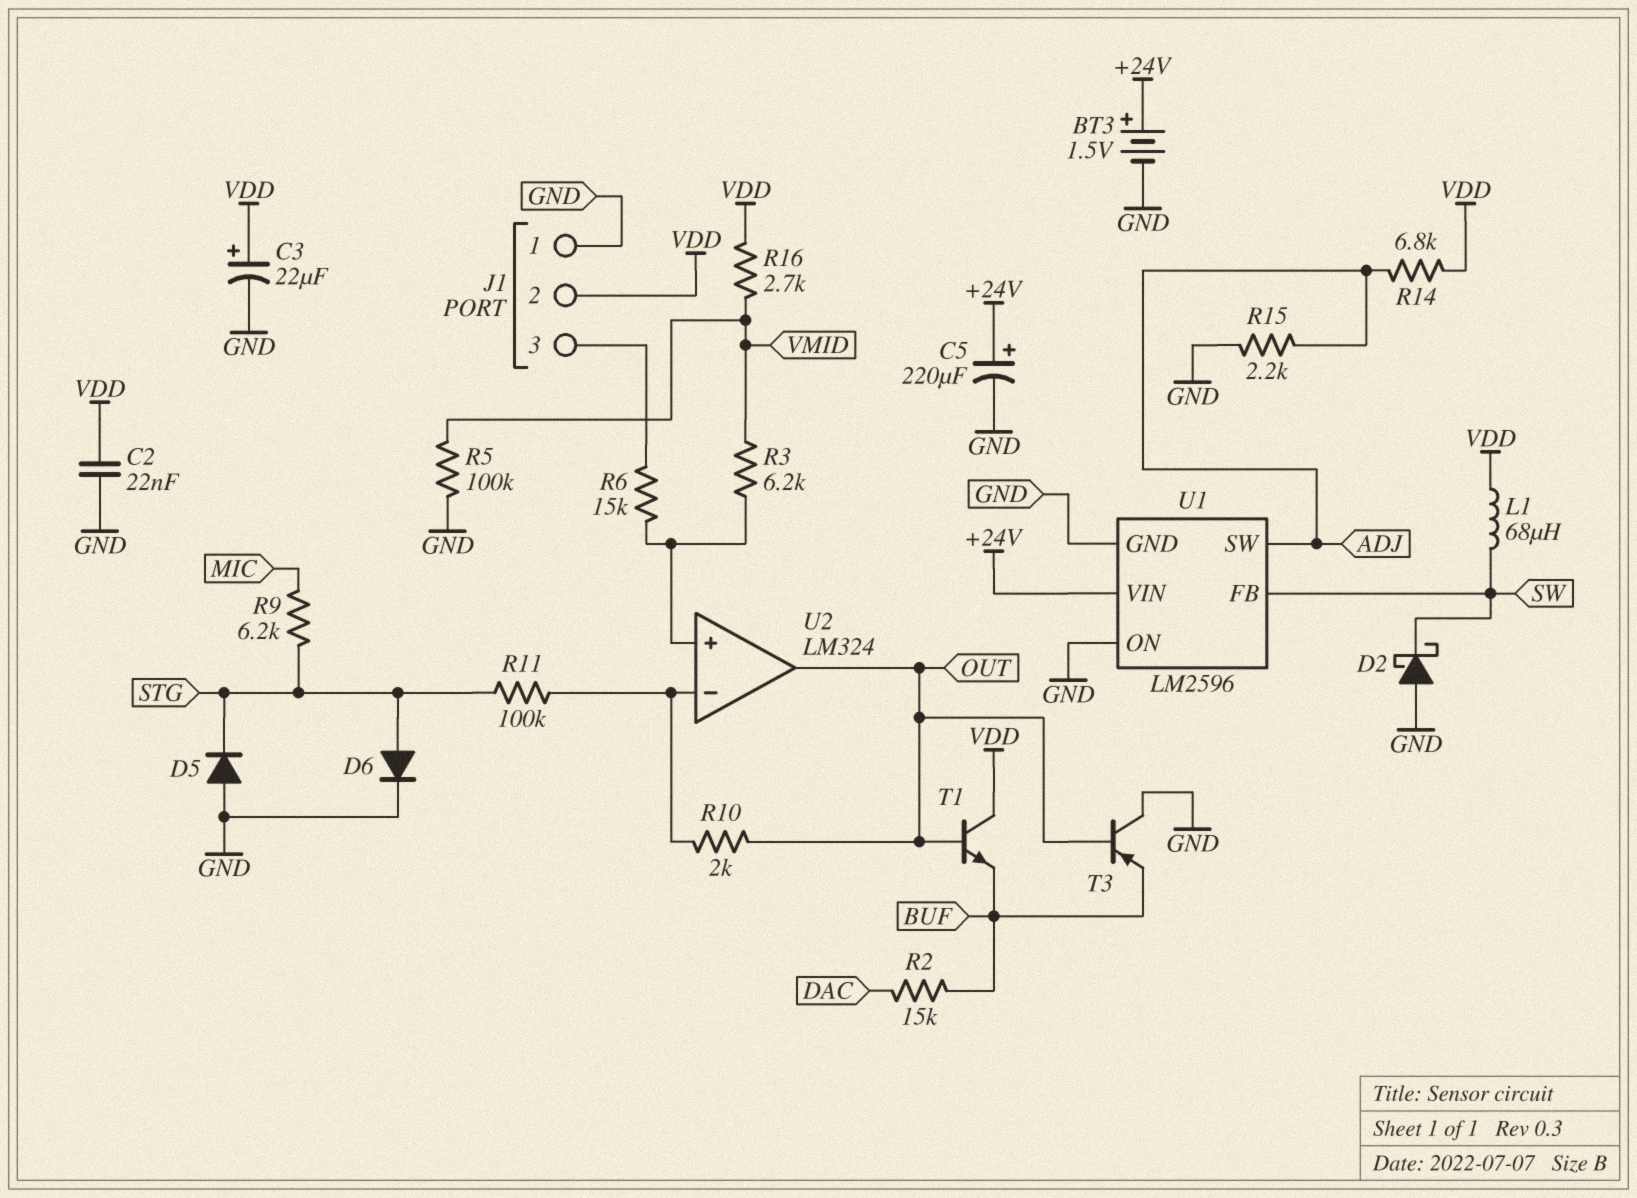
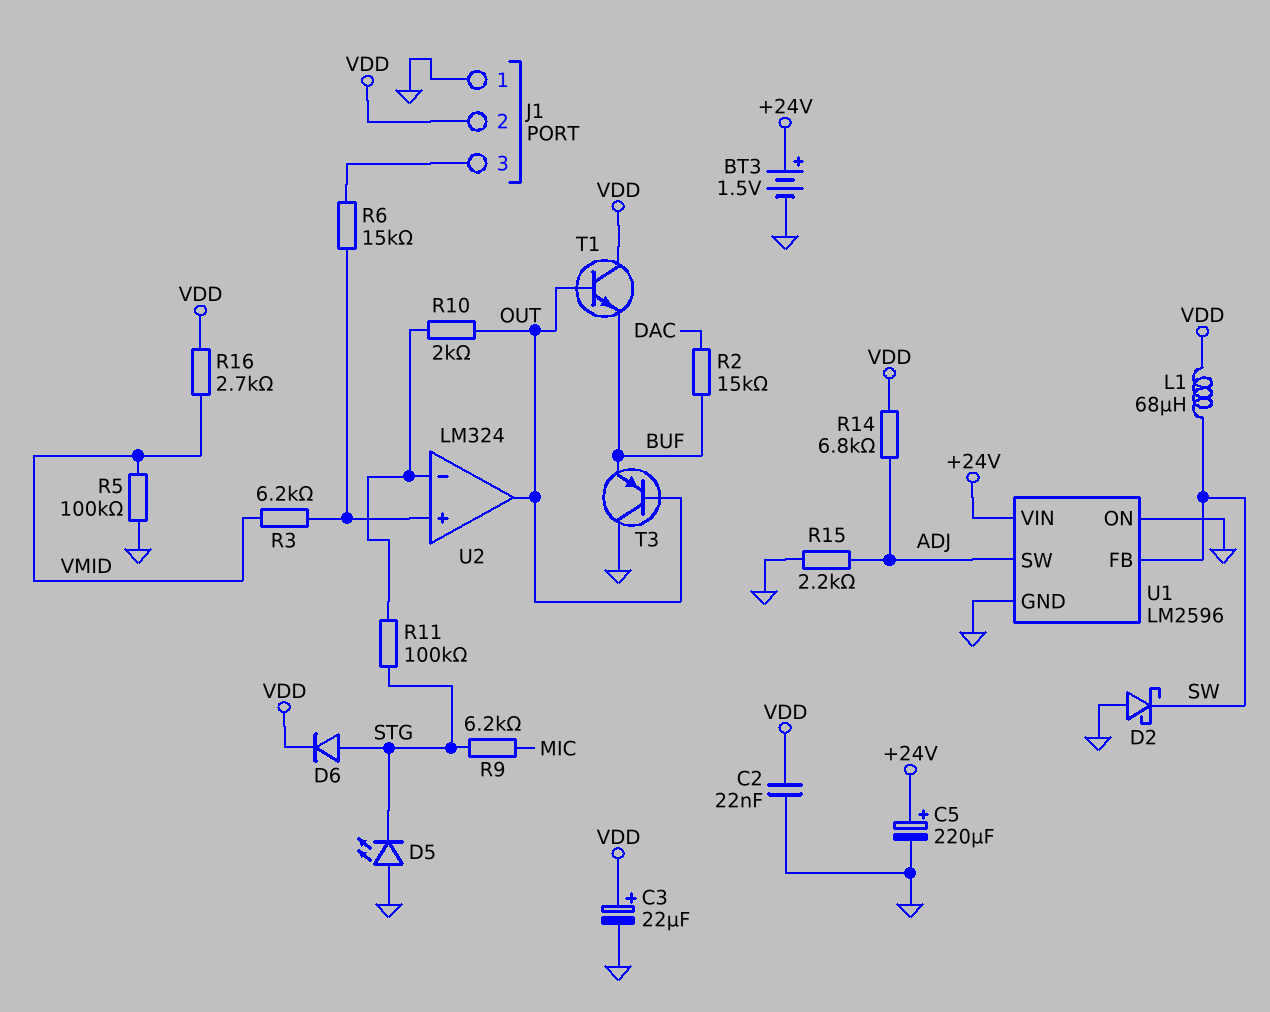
D5: diode (A GND, K STG) -> LED (A GND, K STG)
D6: diode (A STG, K GND) -> diode (A STG, K VDD)

